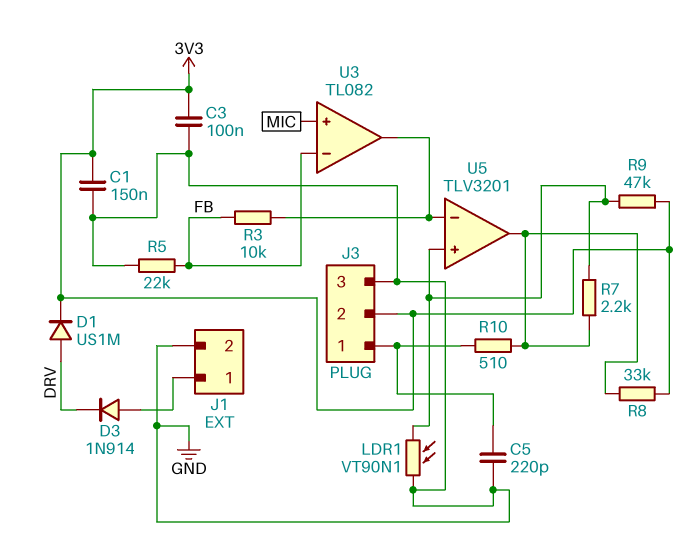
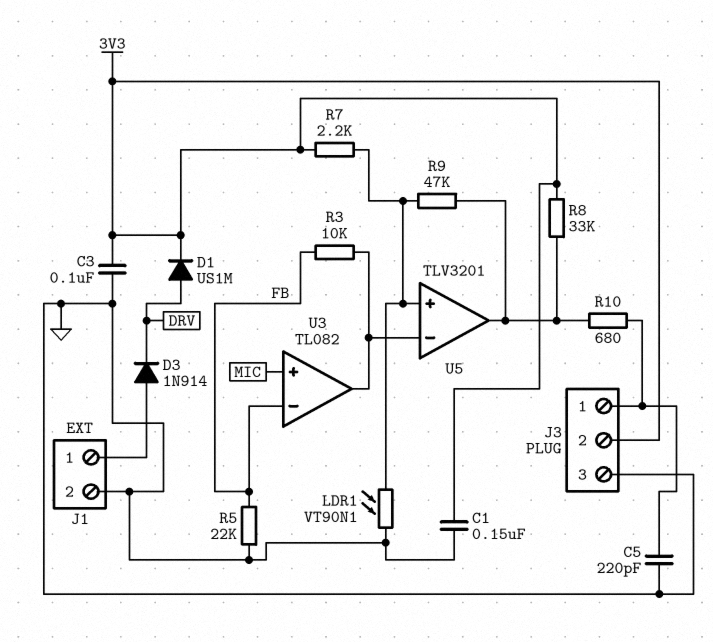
R7: 2.2k (U5/in+, U5/out) -> 2.2k (3V3, U5/in+)
R9: 47k (3V3, U5/in+) -> 47k (U5/in+, U5/out)
R10: 510 (J3/1, U5/out) -> 680 (J3/1, U5/out)

